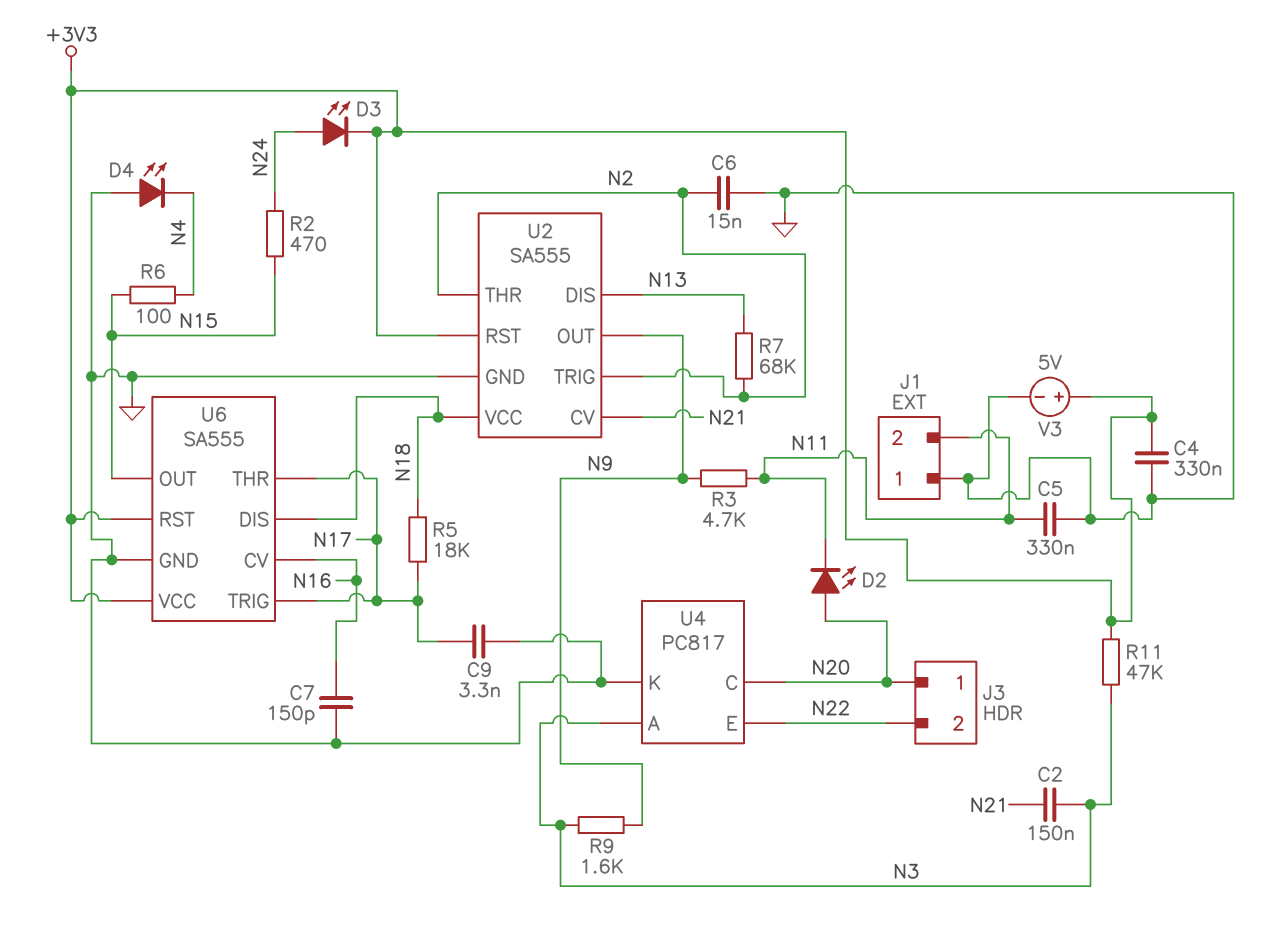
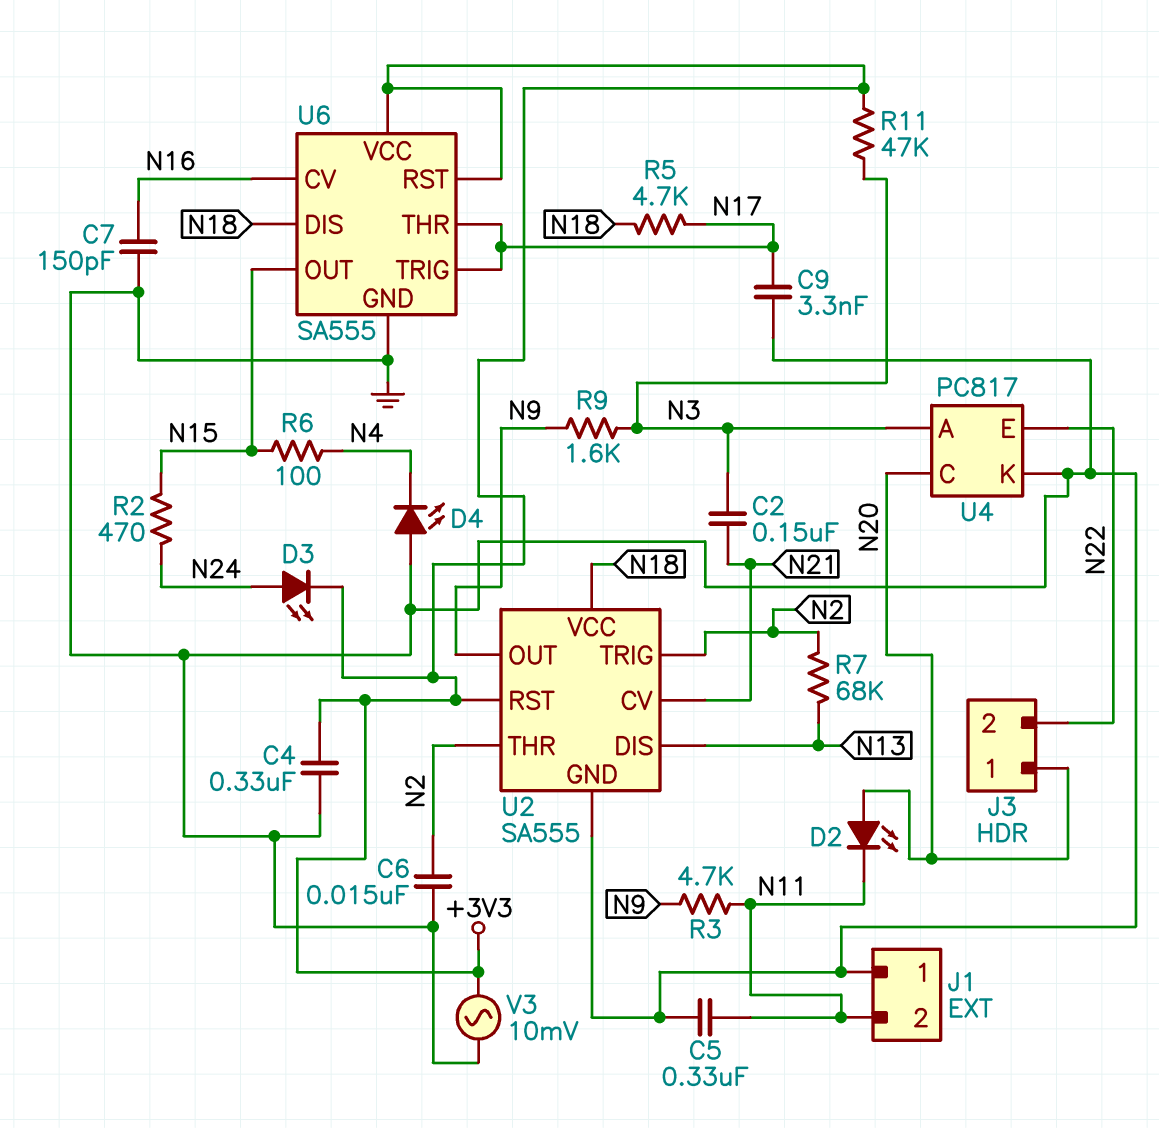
R5: 18k (N17, N18) -> 4.7k (N17, N18)
V3: 5V (plus +3V3, minus GND) -> AC 10mV (+3V3, GND)

